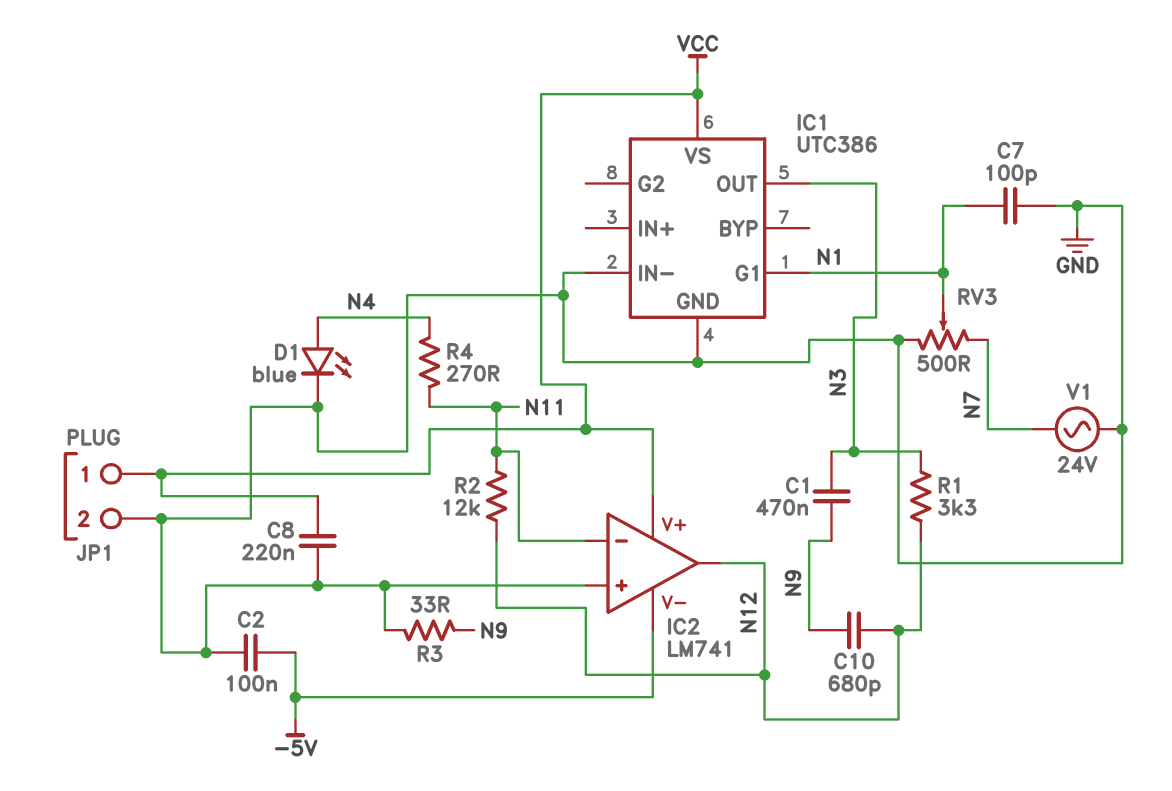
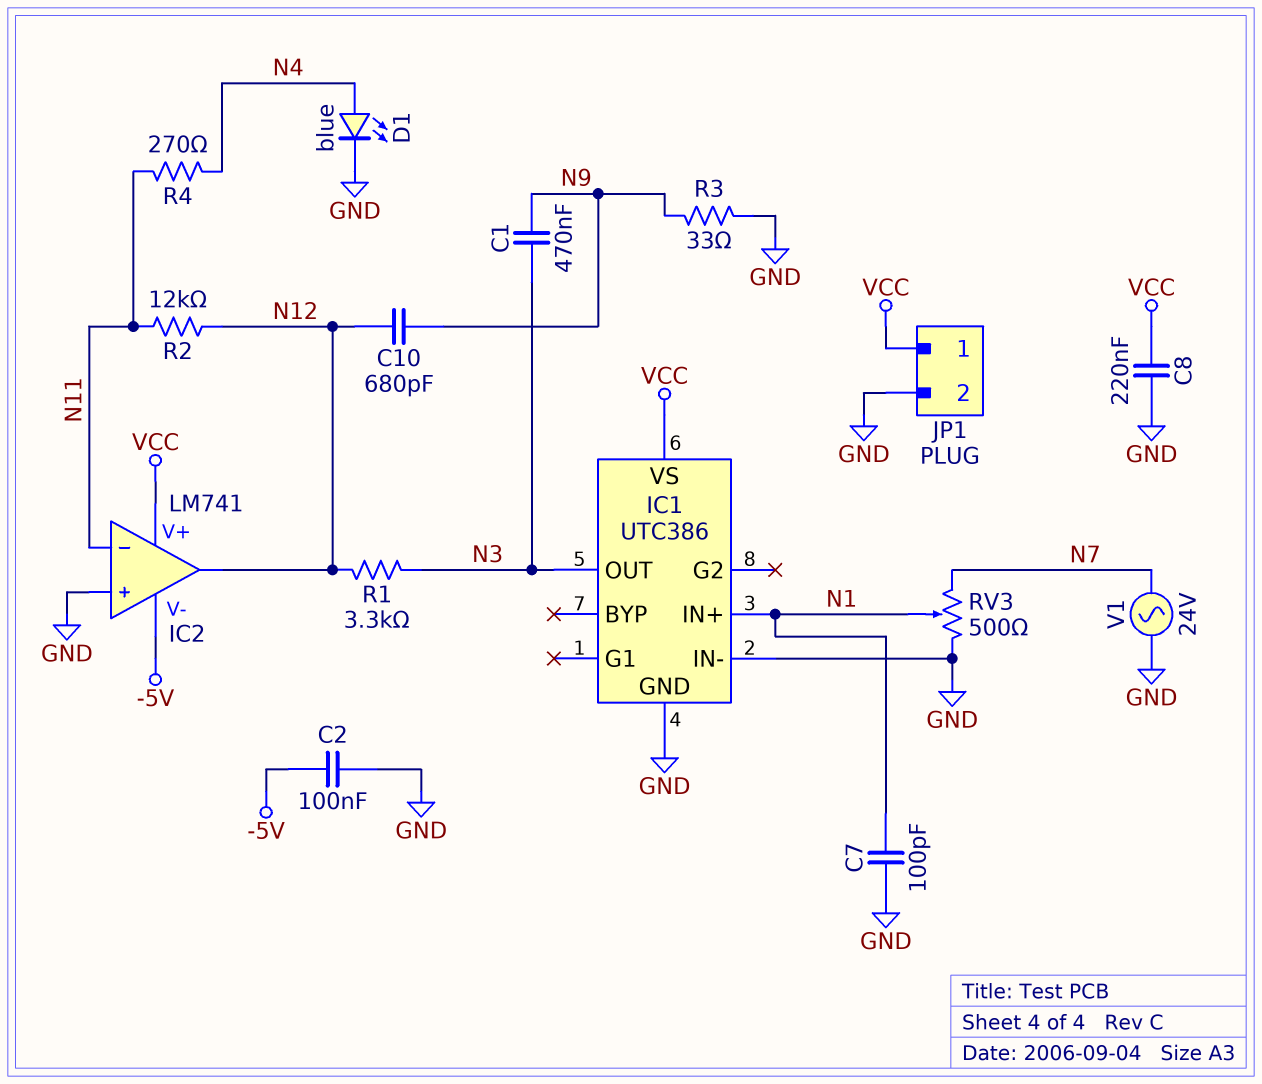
IC1 pin G1: N1 -> none
IC1 pin IN+: none -> N1

